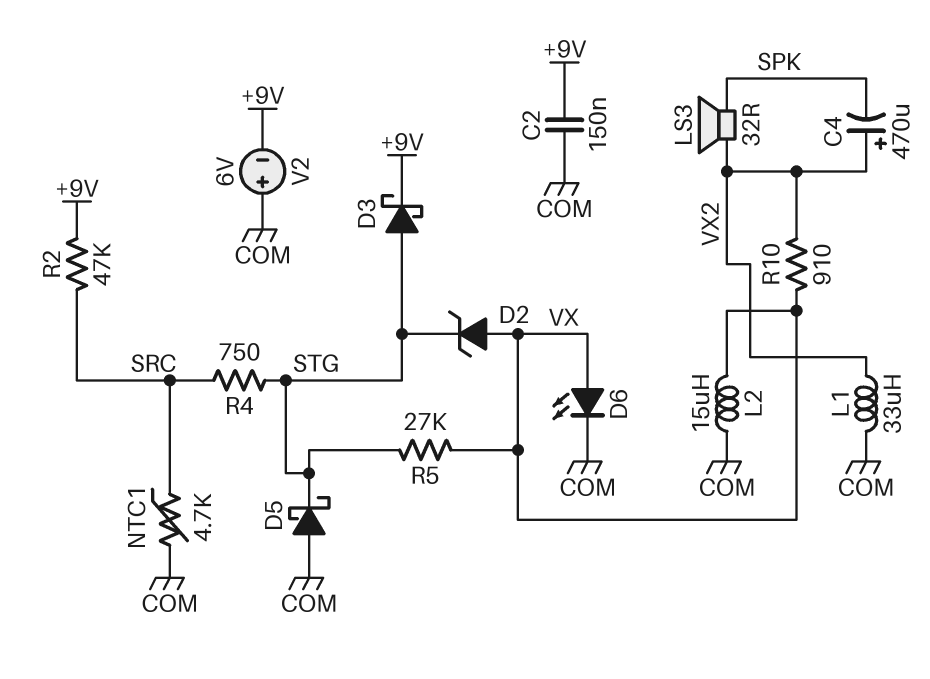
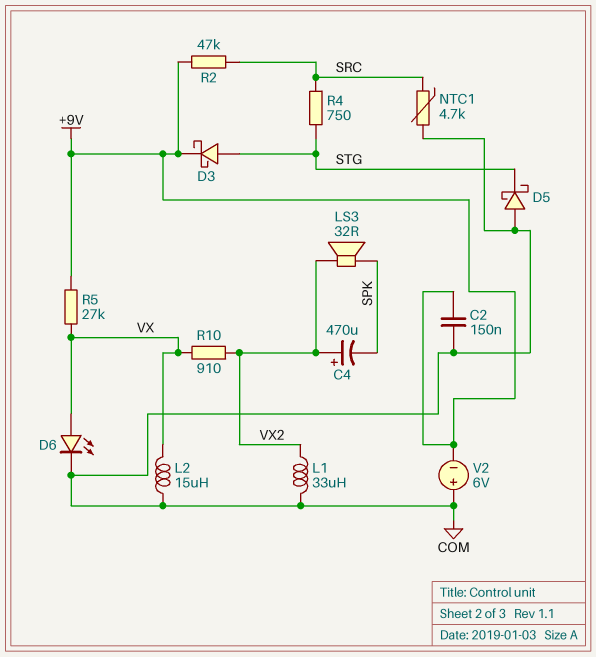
D2: zener (A VX, K STG) -> none
R5: 27k (STG, VX) -> 27k (+9V, VX)

